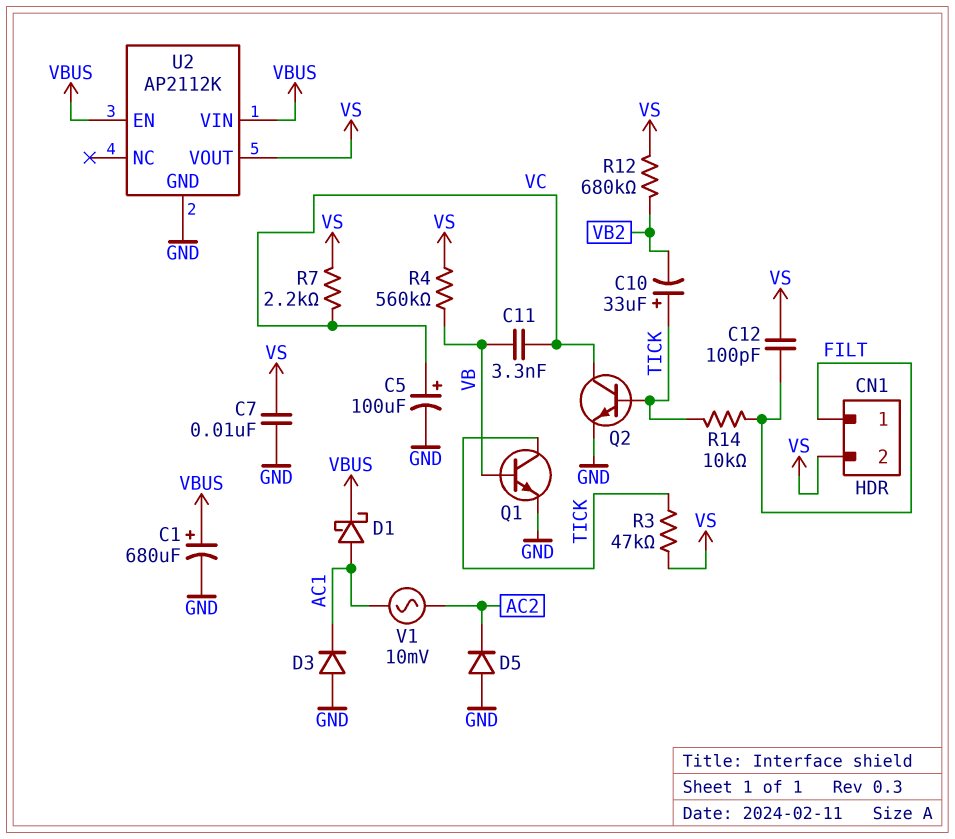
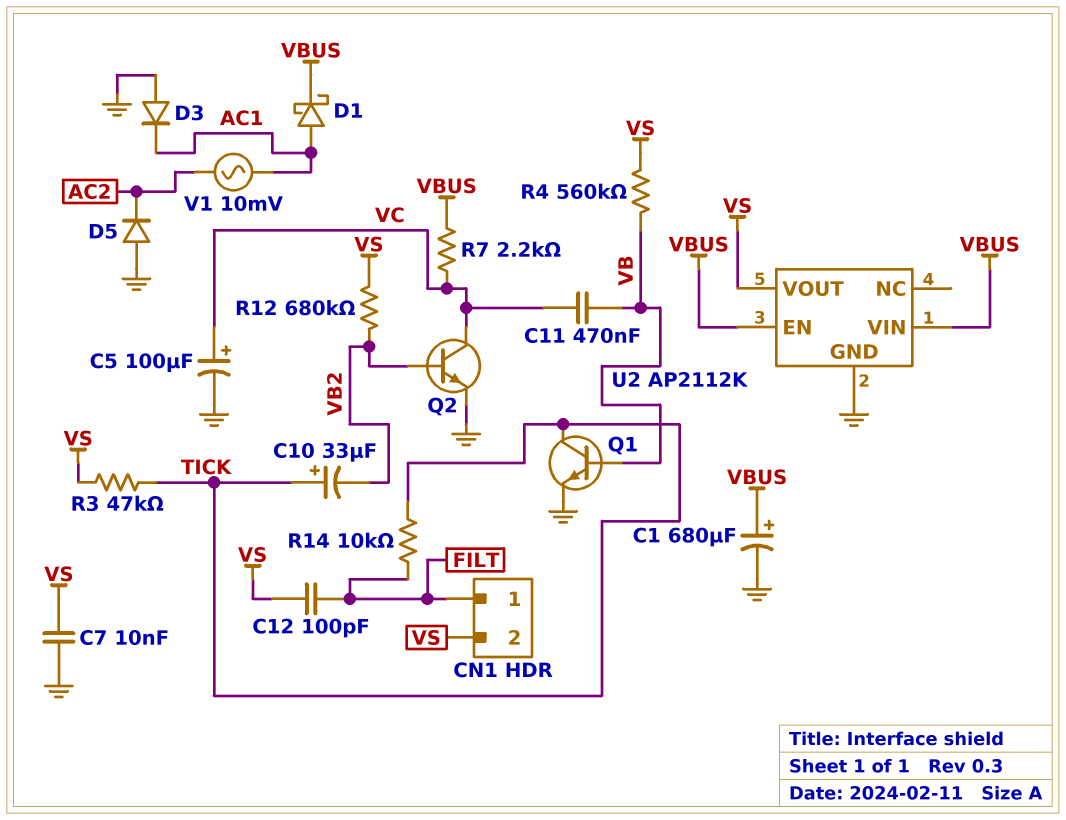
C11: 3.3nF (VB, VC) -> 470nF (VB, VC)
Q2: NPN (B TICK, C VC, E GND) -> NPN (B VB2, C VC, E GND)
R7: 2.2k (VC, VS) -> 2.2k (VBUS, VC)

